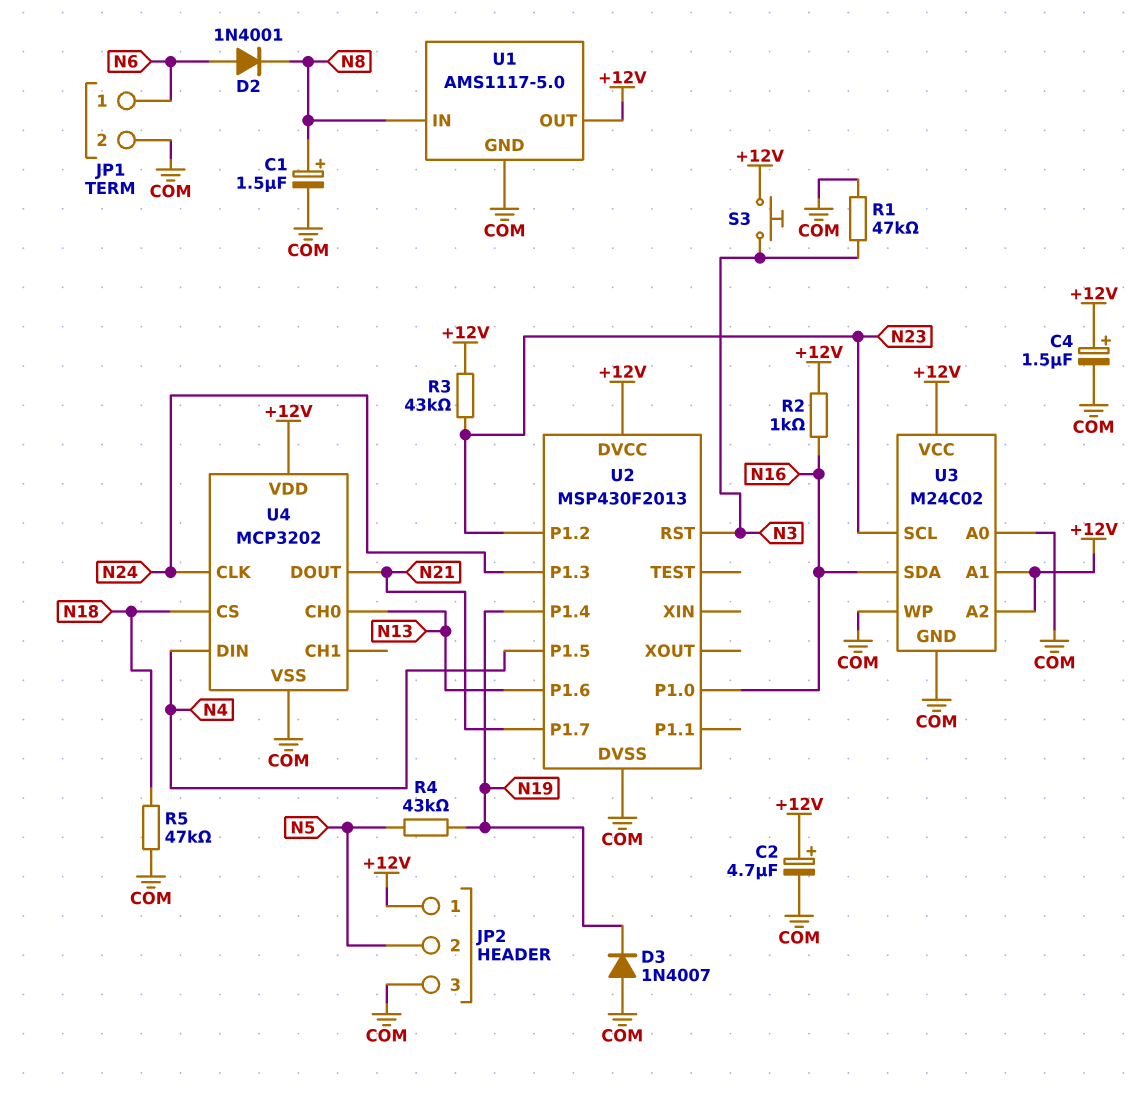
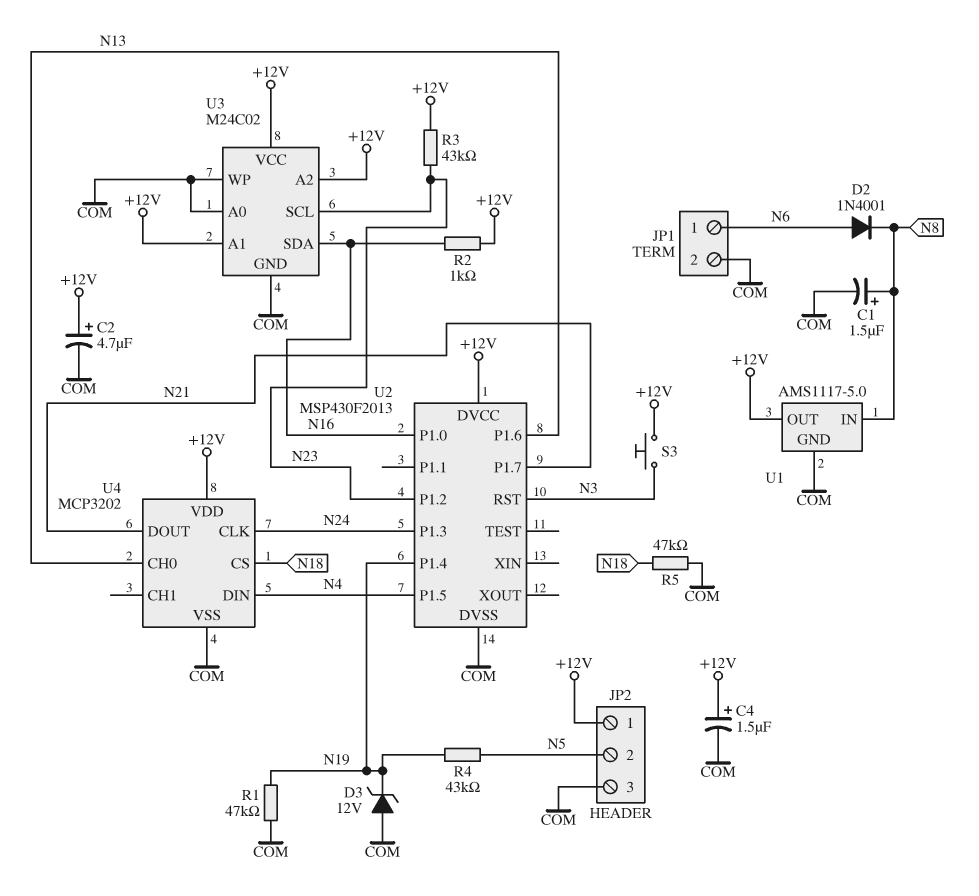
D3: diode 1N4007 (A COM, K N19) -> zener 12V (A COM, K N19)
R1: 47k (COM, N3) -> 47k (COM, N19)

